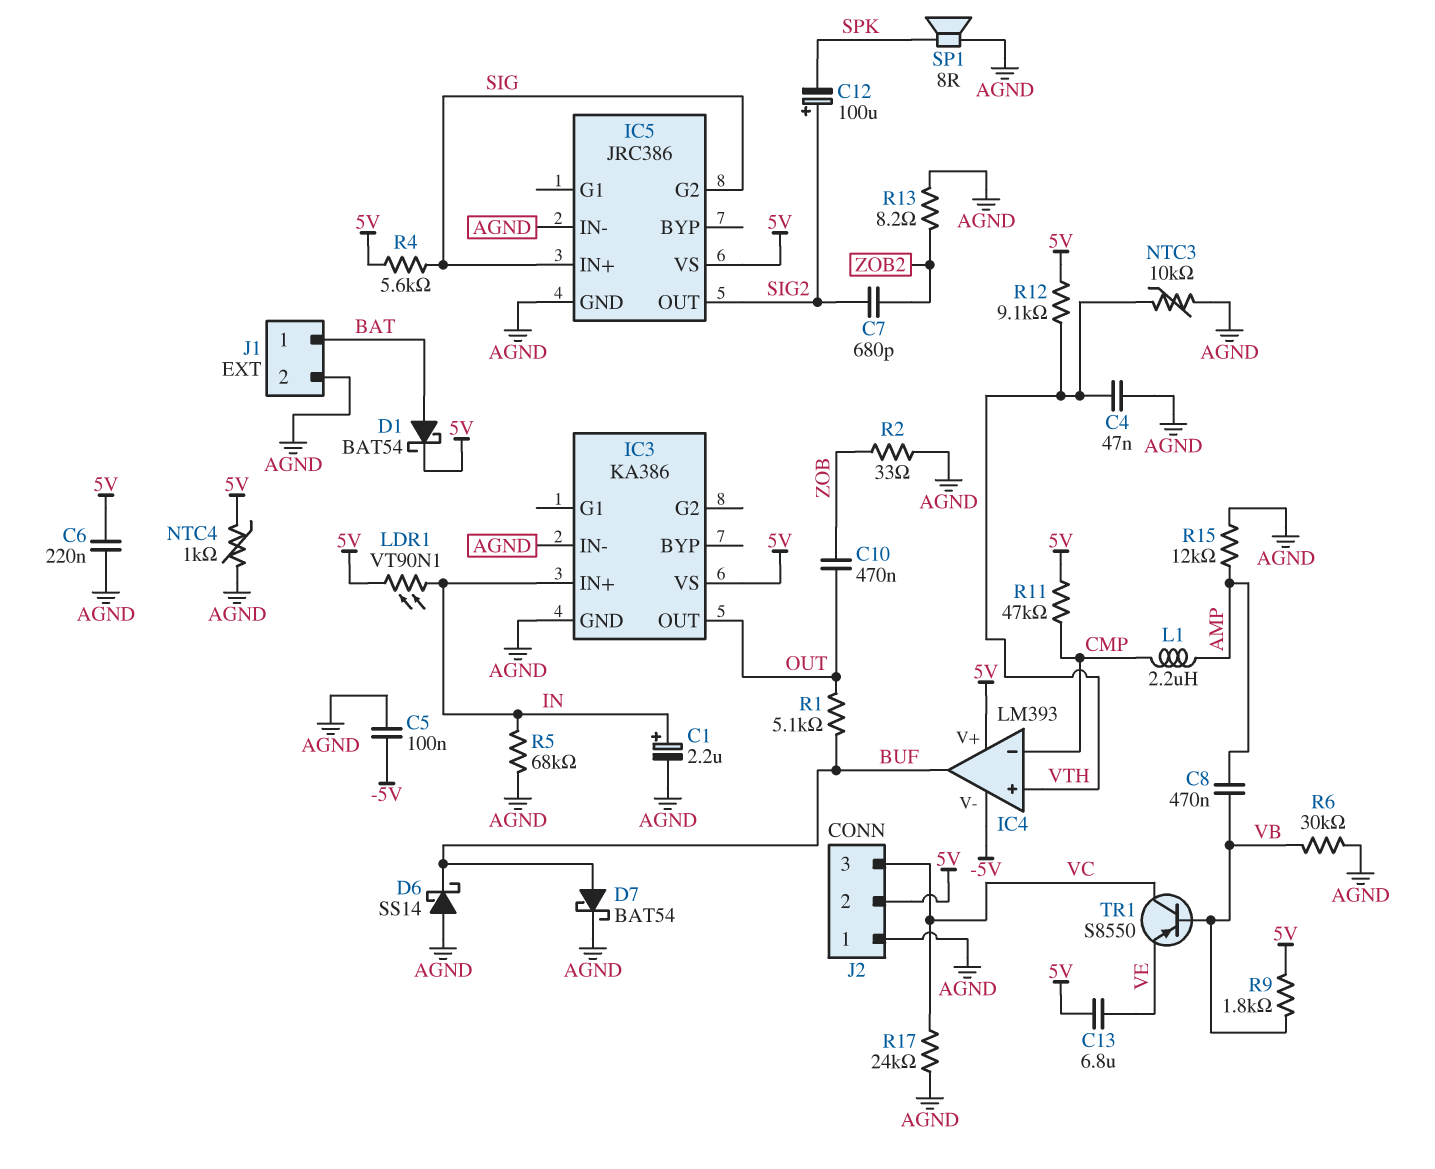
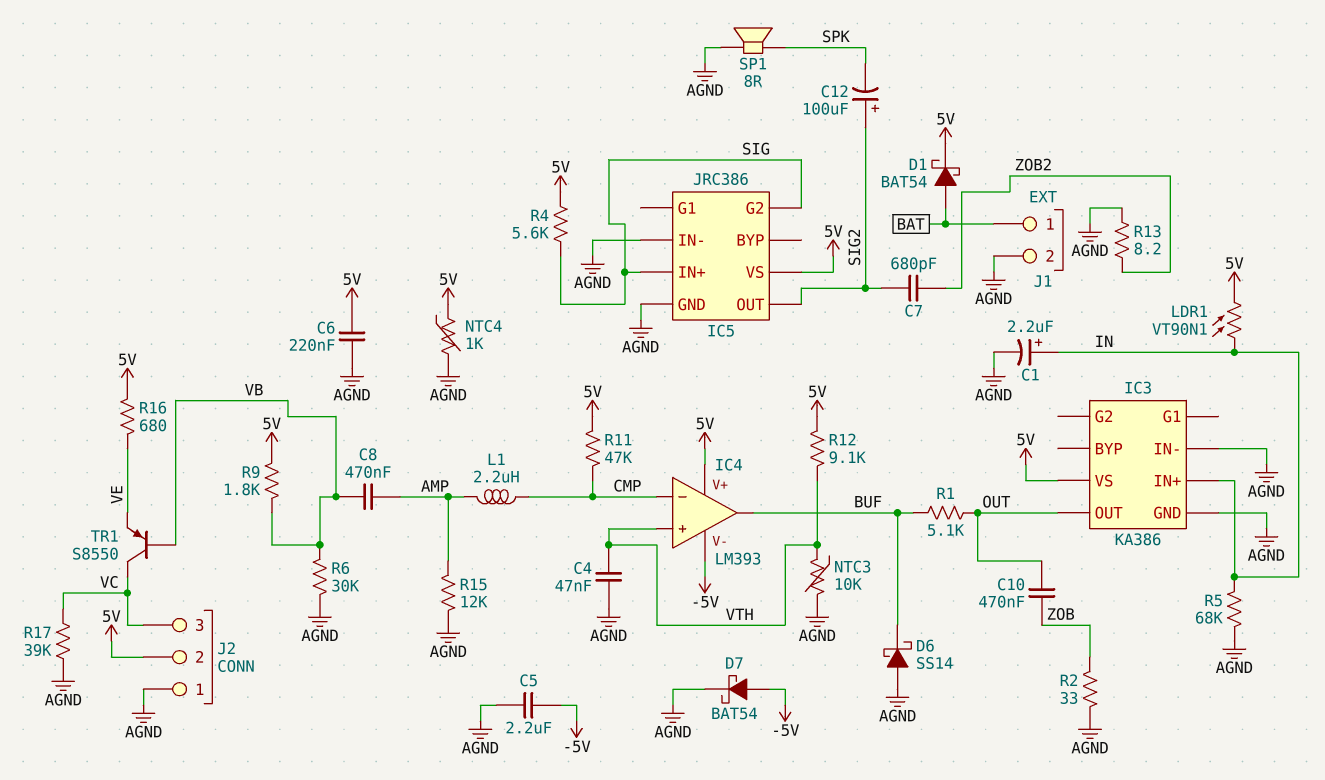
C5: 100nF (-5V, AGND) -> 2.2uF (-5V, AGND)
C13: 6.8uF (5V, VE) -> none
D7: schottky BAT54 (A BUF, K AGND) -> schottky BAT54 (A -5V, K AGND)
R16: none -> 680 (5V, VE)
R17: 24k (AGND, VC) -> 39k (AGND, VC)

